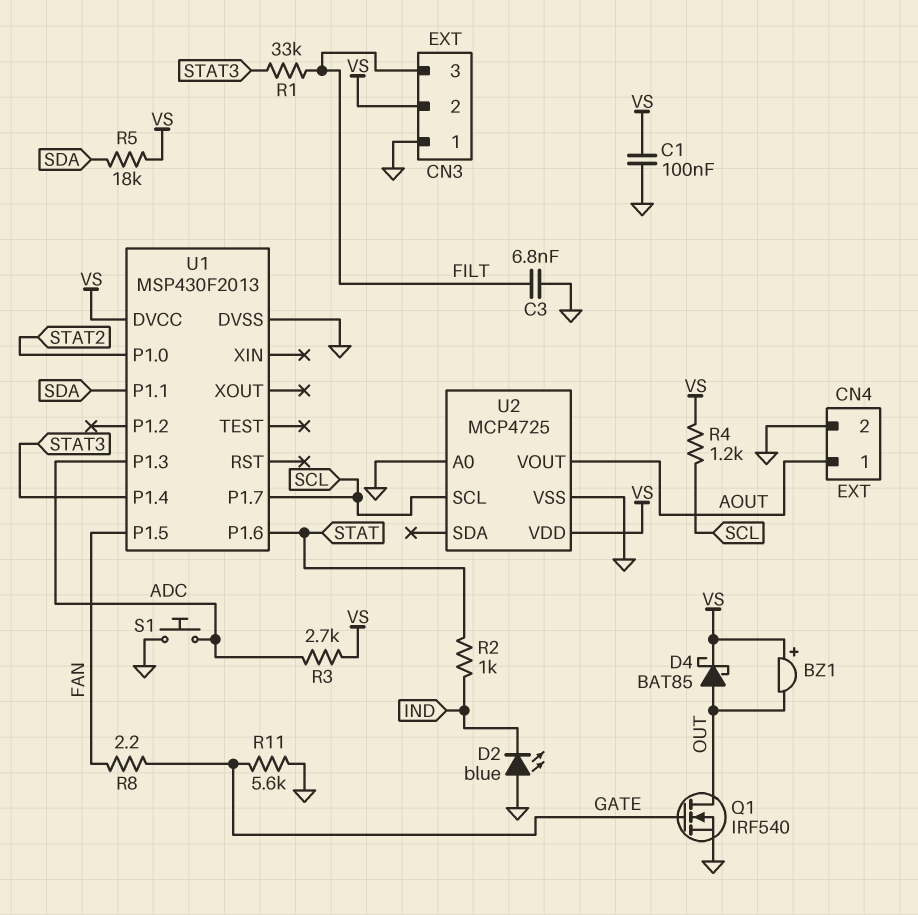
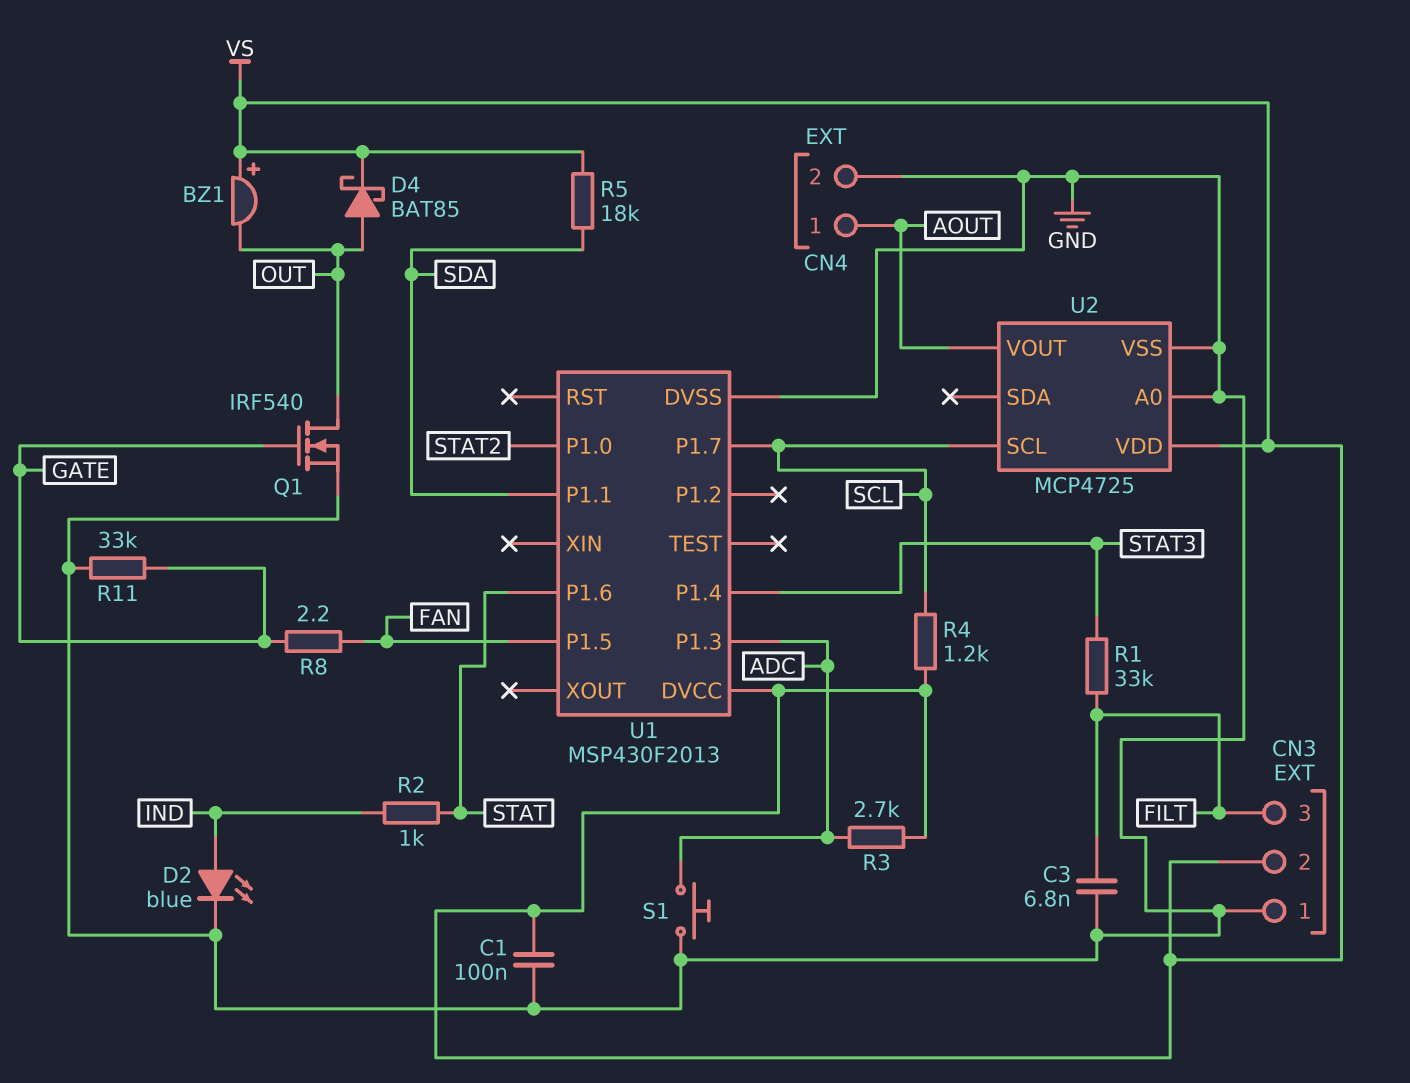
D2: LED blue (A GND, K IND) -> LED blue (A IND, K GND)
R11: 5.6k (GATE, GND) -> 33k (GATE, GND)

